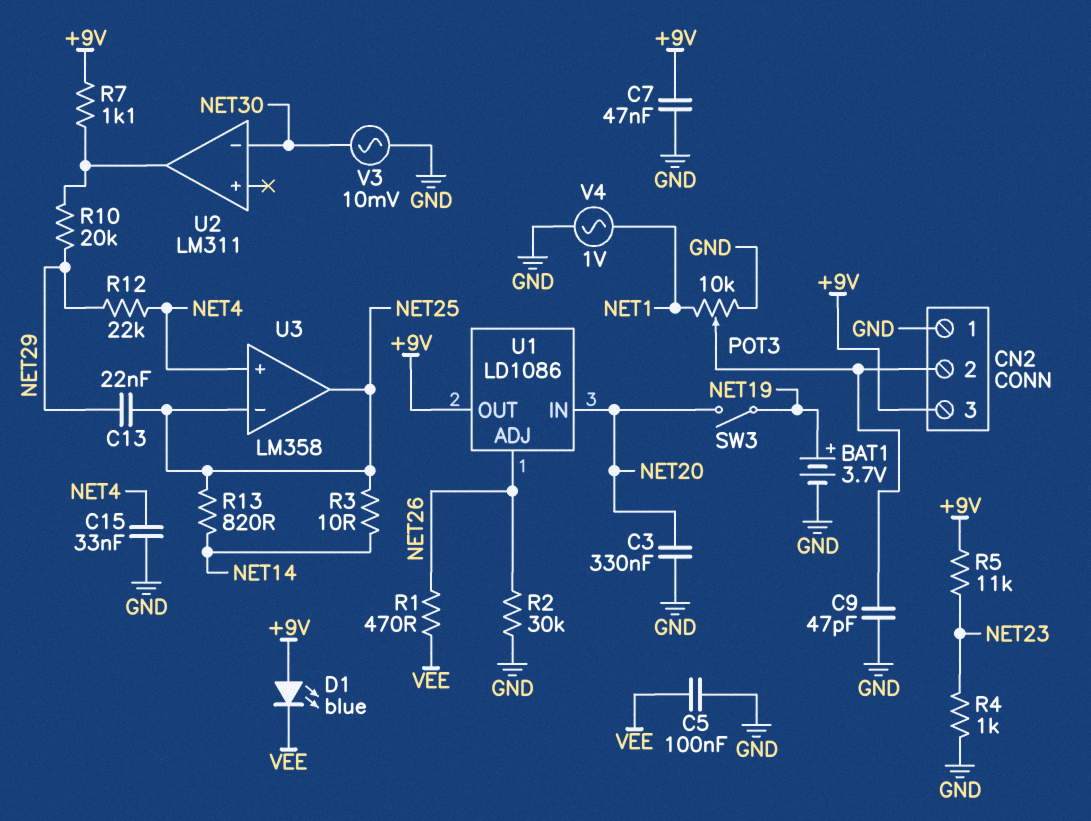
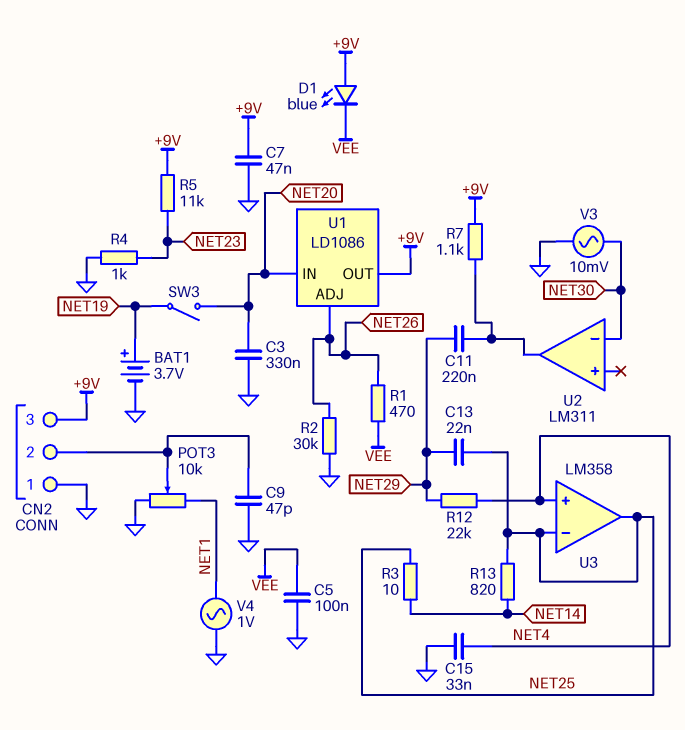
C11: none -> 220nF (NET29, U2/out)
R10: 20k (NET29, U2/out) -> none

